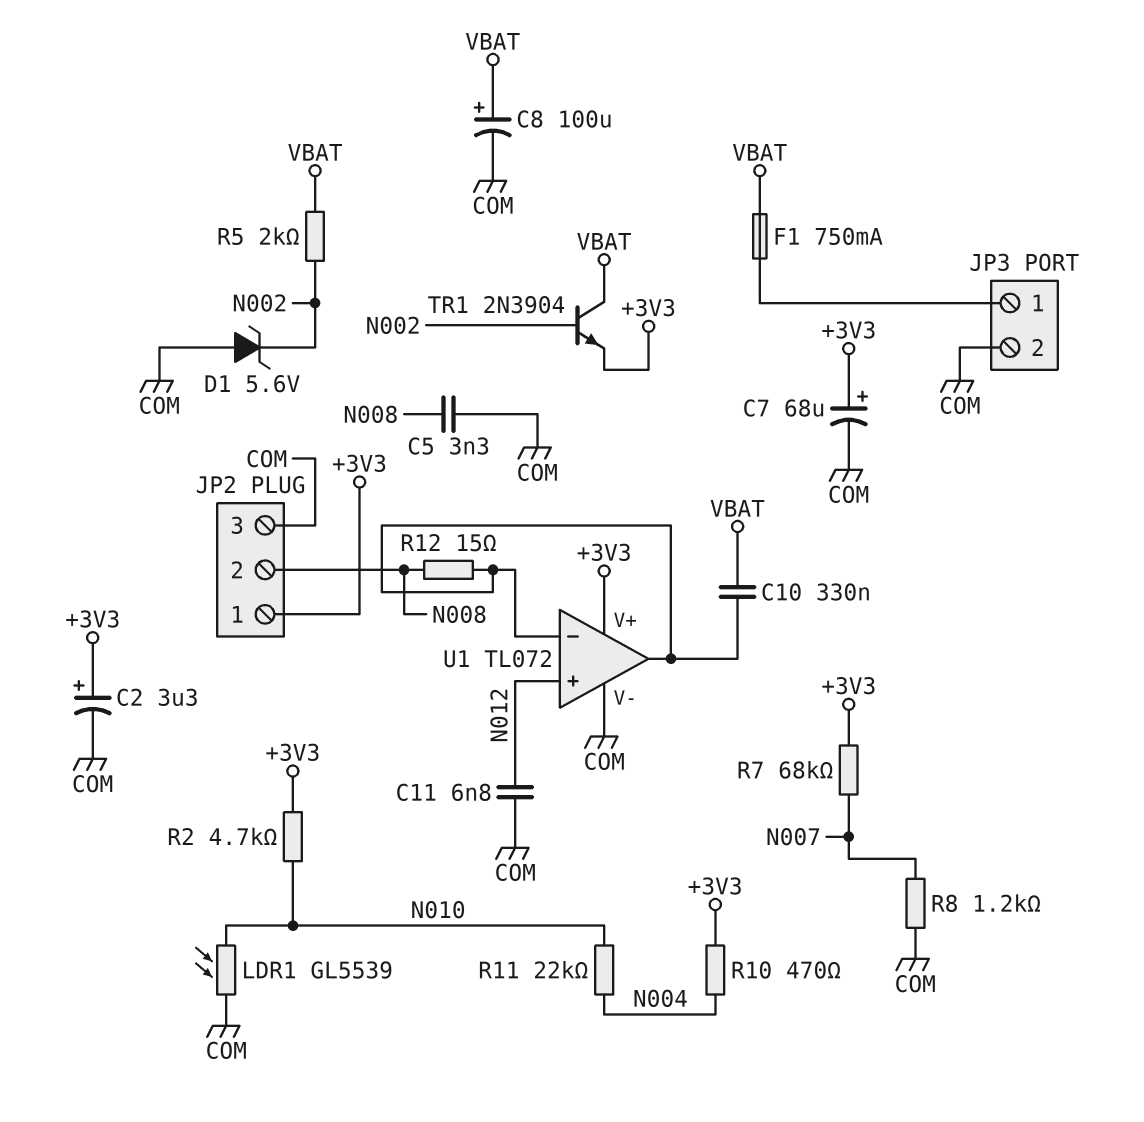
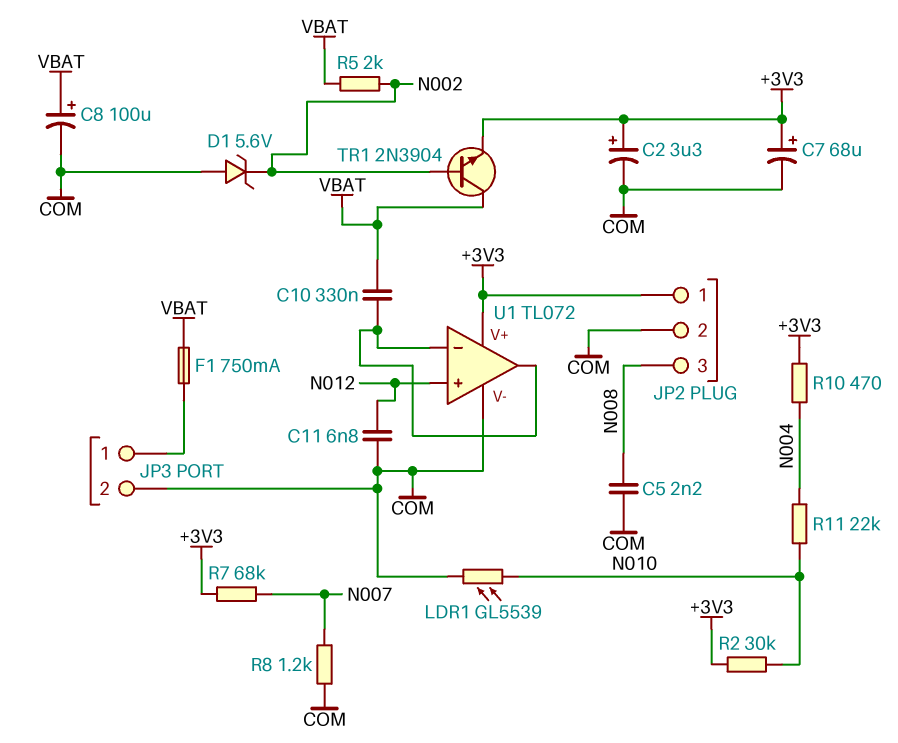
C5: 3.3nF (COM, N008) -> 2.2nF (COM, N008)
JP2 pin 2: N008 -> COM
JP2 pin 3: COM -> N008
R2: 4.7k (+3V3, N010) -> 30k (+3V3, N010)
R12: 15 (N008, U1/in-) -> none

